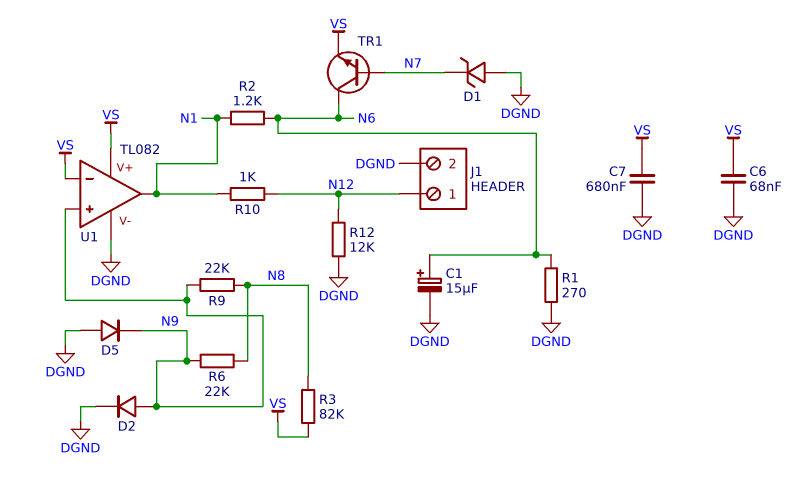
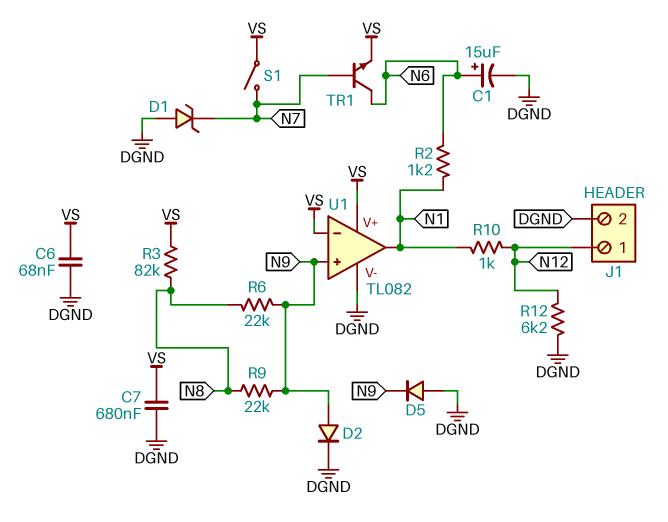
R1: 270 (DGND, N6) -> none
R12: 12k (DGND, N12) -> 6.2k (DGND, N12)
S1: none -> switch (N7, VS)

